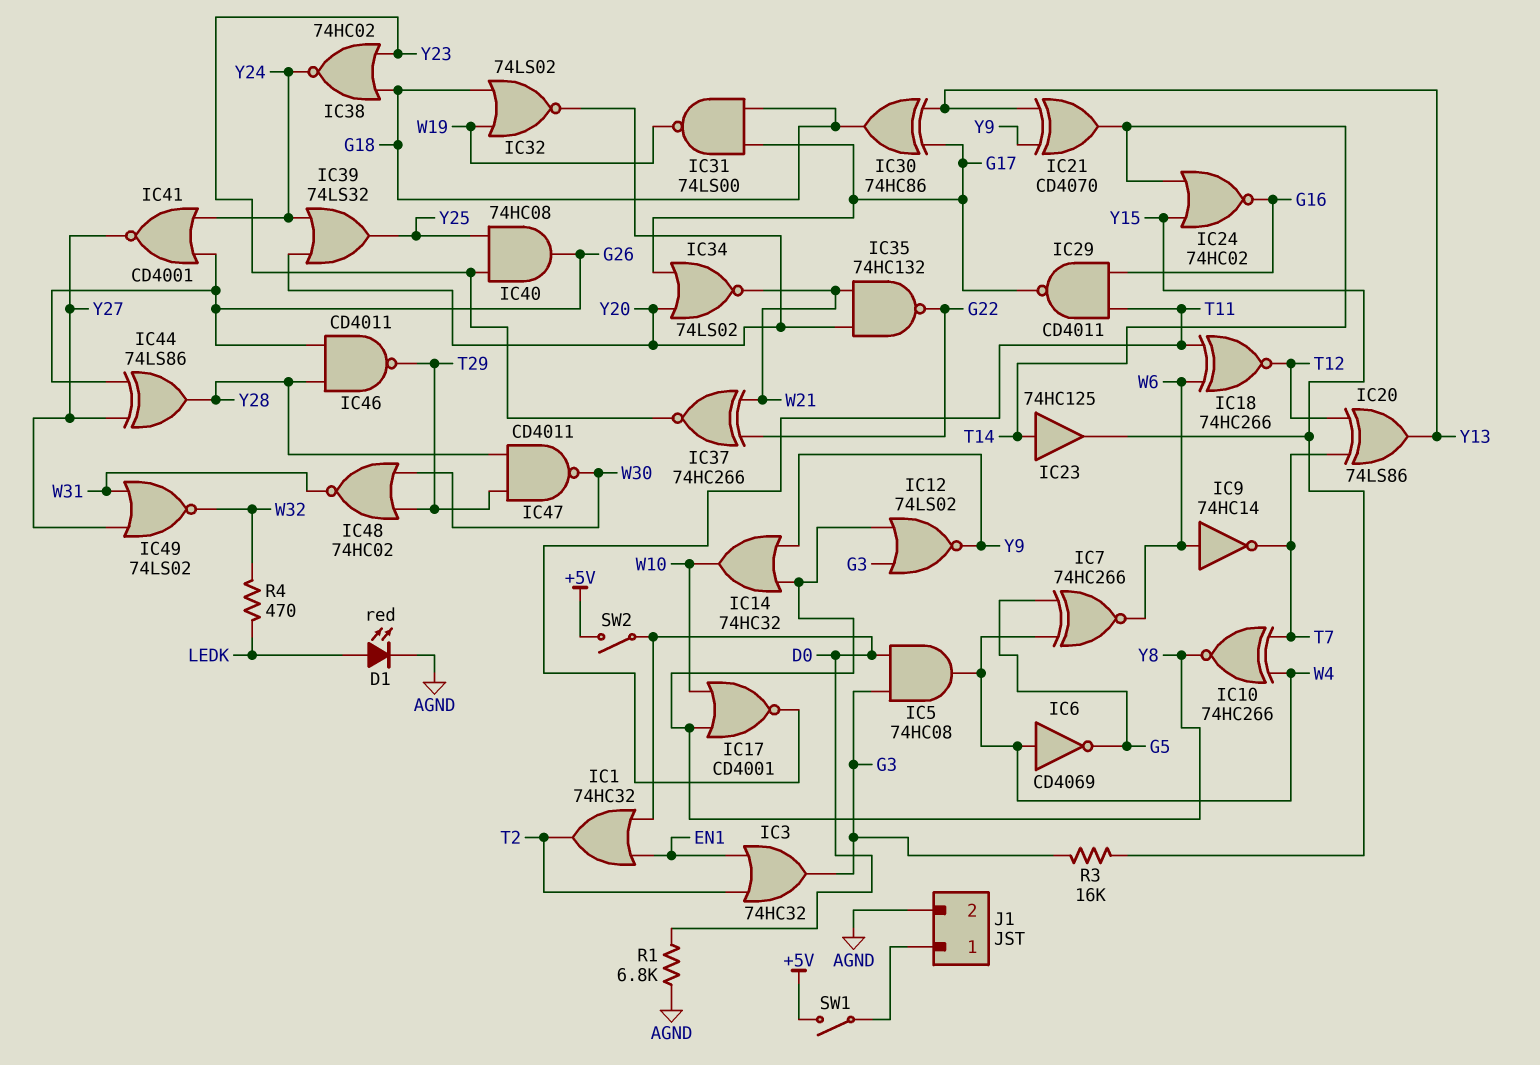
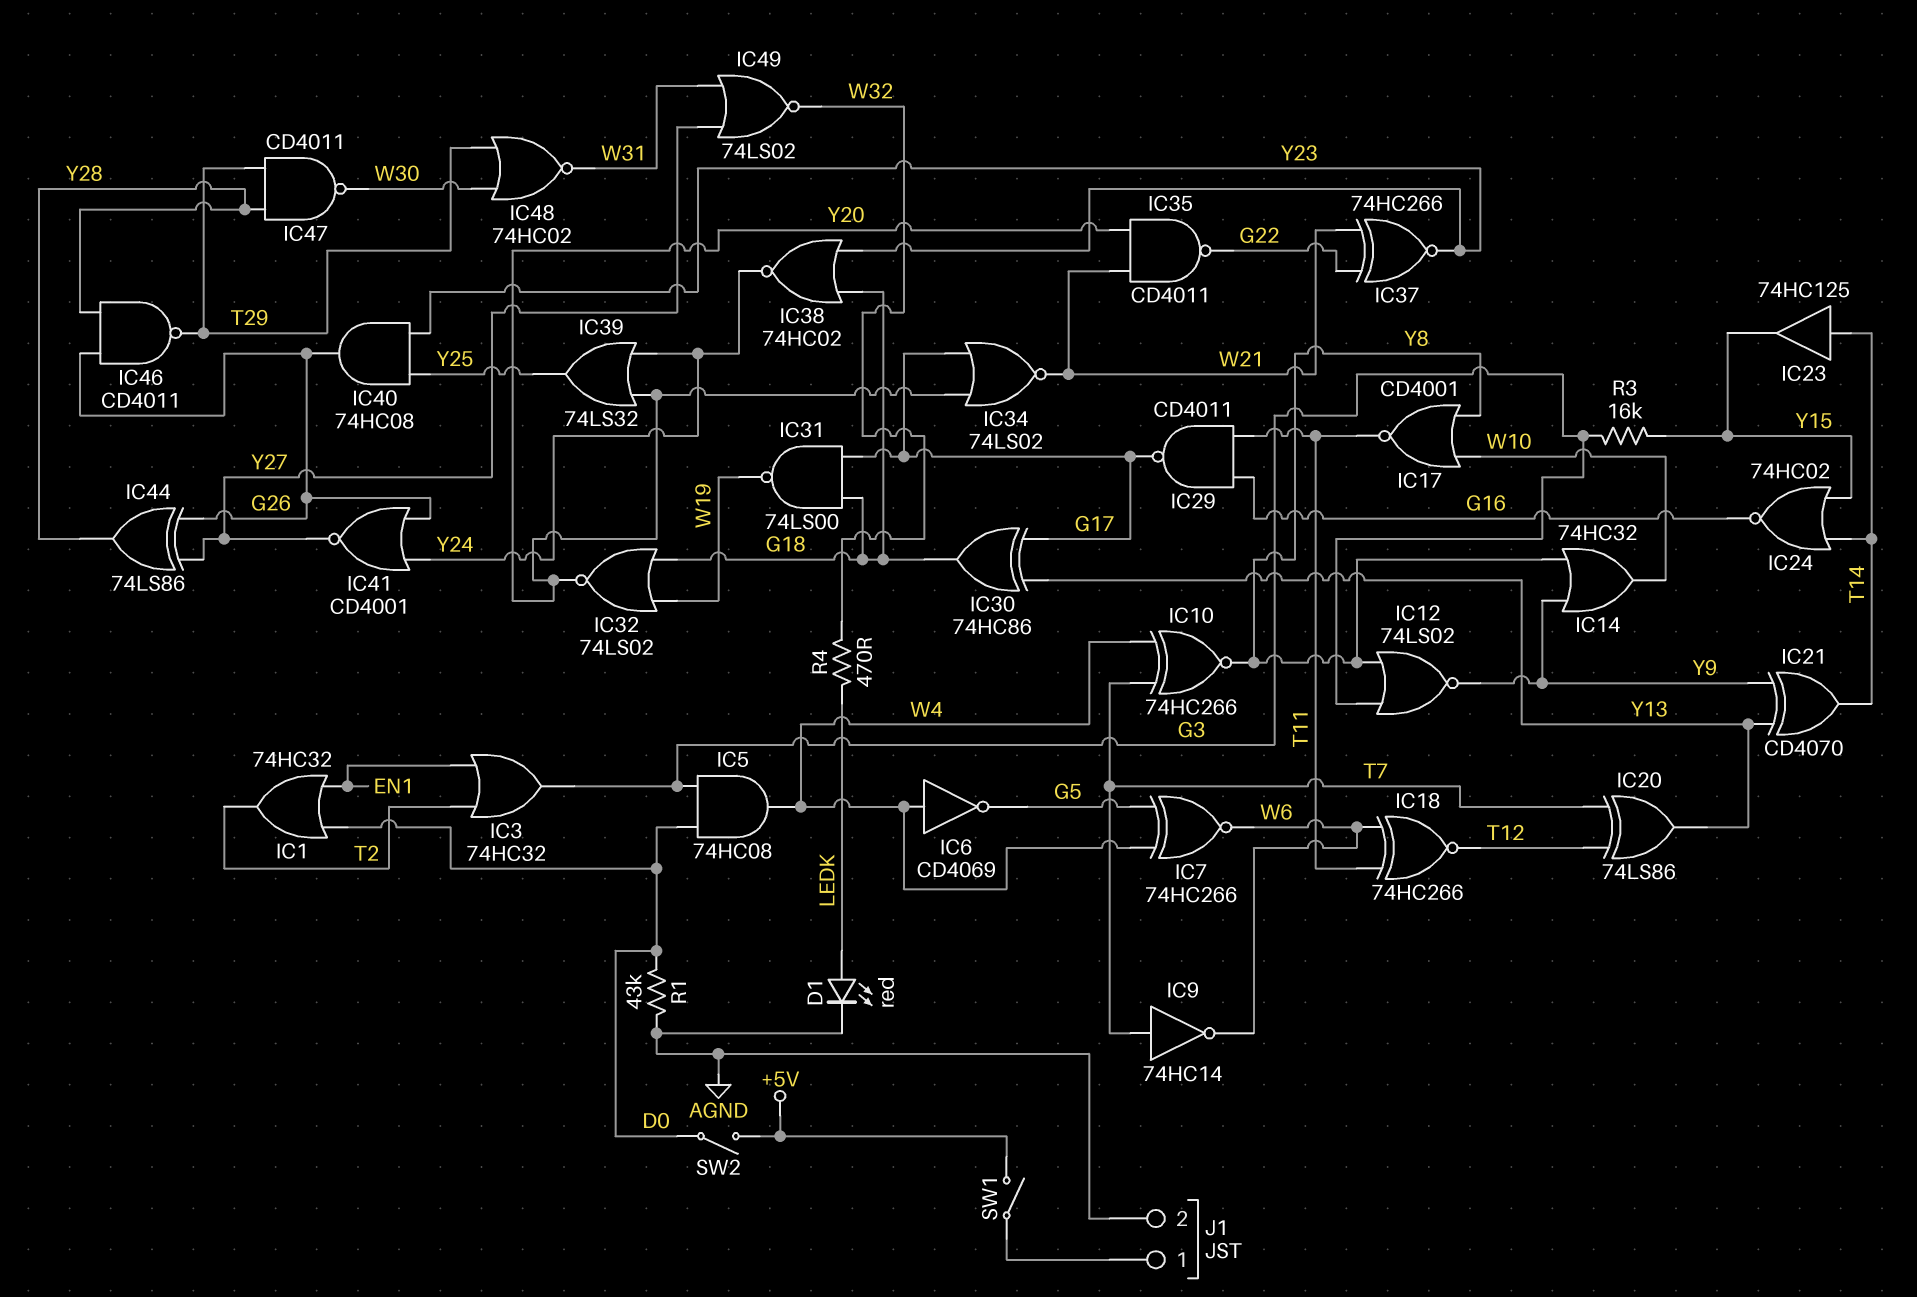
IC9: NOT 74HC14 (in W6, out T7) -> NOT 74HC14 (in T7, out W6)
IC35: NAND 74HC132 (in W21, in Y20, out G22) -> NAND CD4011 (in W21, in Y20, out G22)
R1: 6.8k (AGND, D0) -> 43k (AGND, D0)

